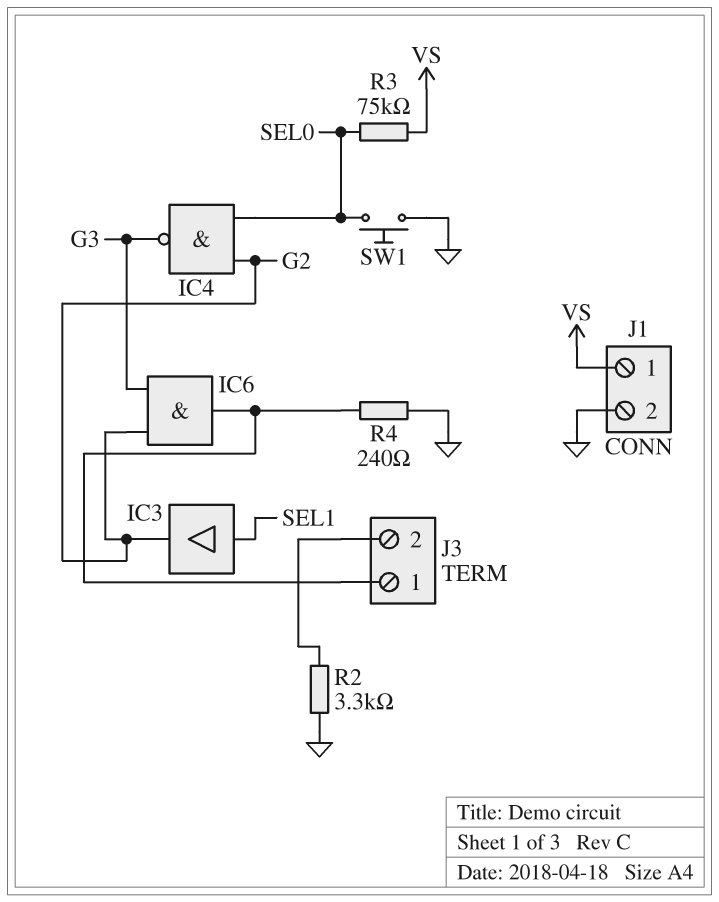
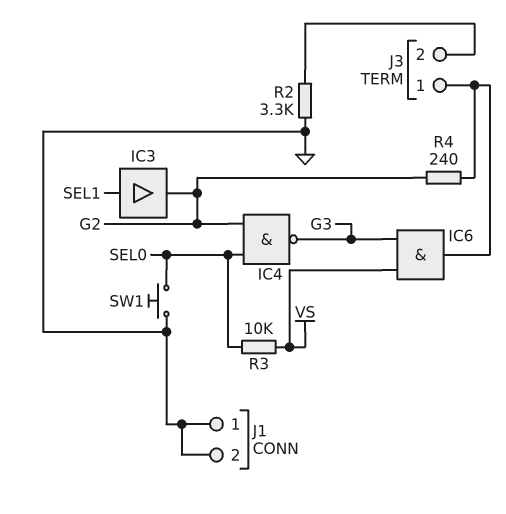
IC6: AND (in G2, in G3, out J3/1) -> AND (in G3, in VS, out J3/1)
J1 pin 1: VS -> GND
R3: 75k (SEL0, VS) -> 10k (SEL0, VS)
R4: 240 (GND, J3/1) -> 240 (G2, J3/1)

